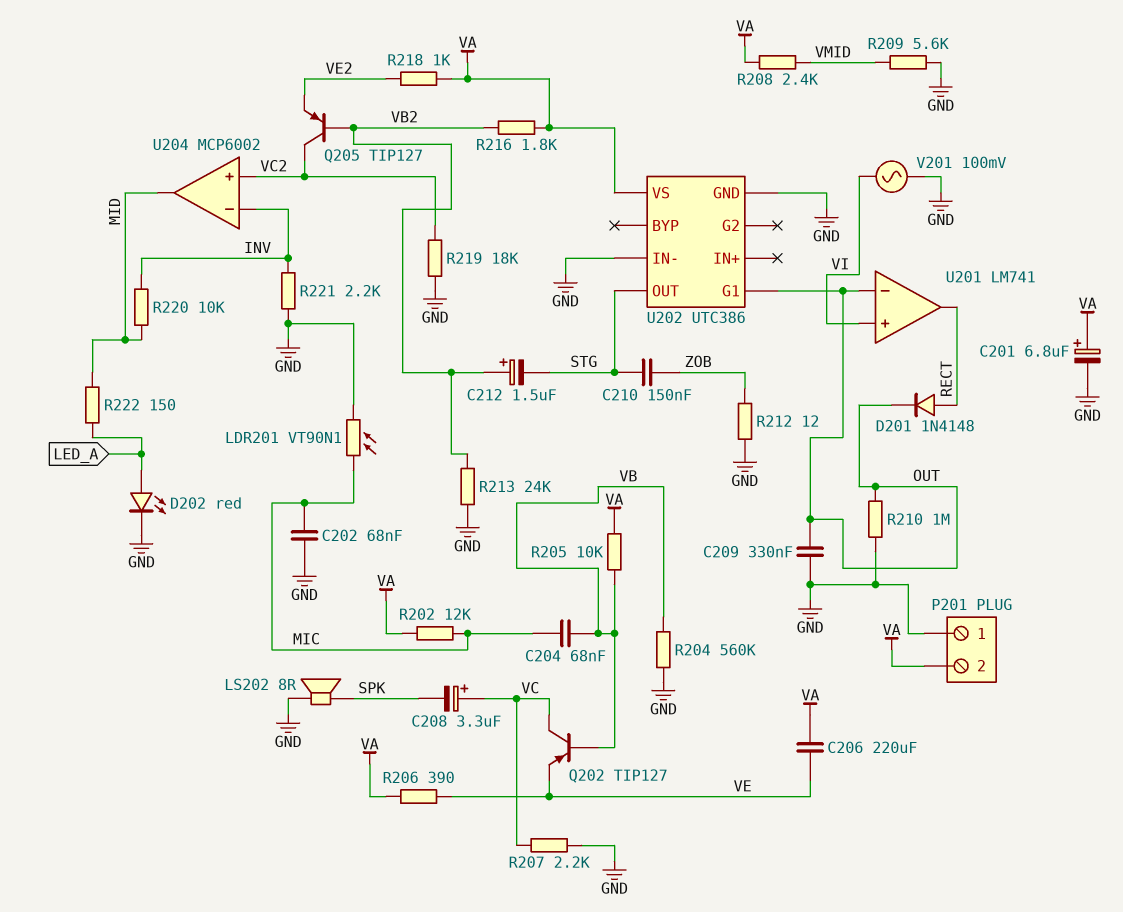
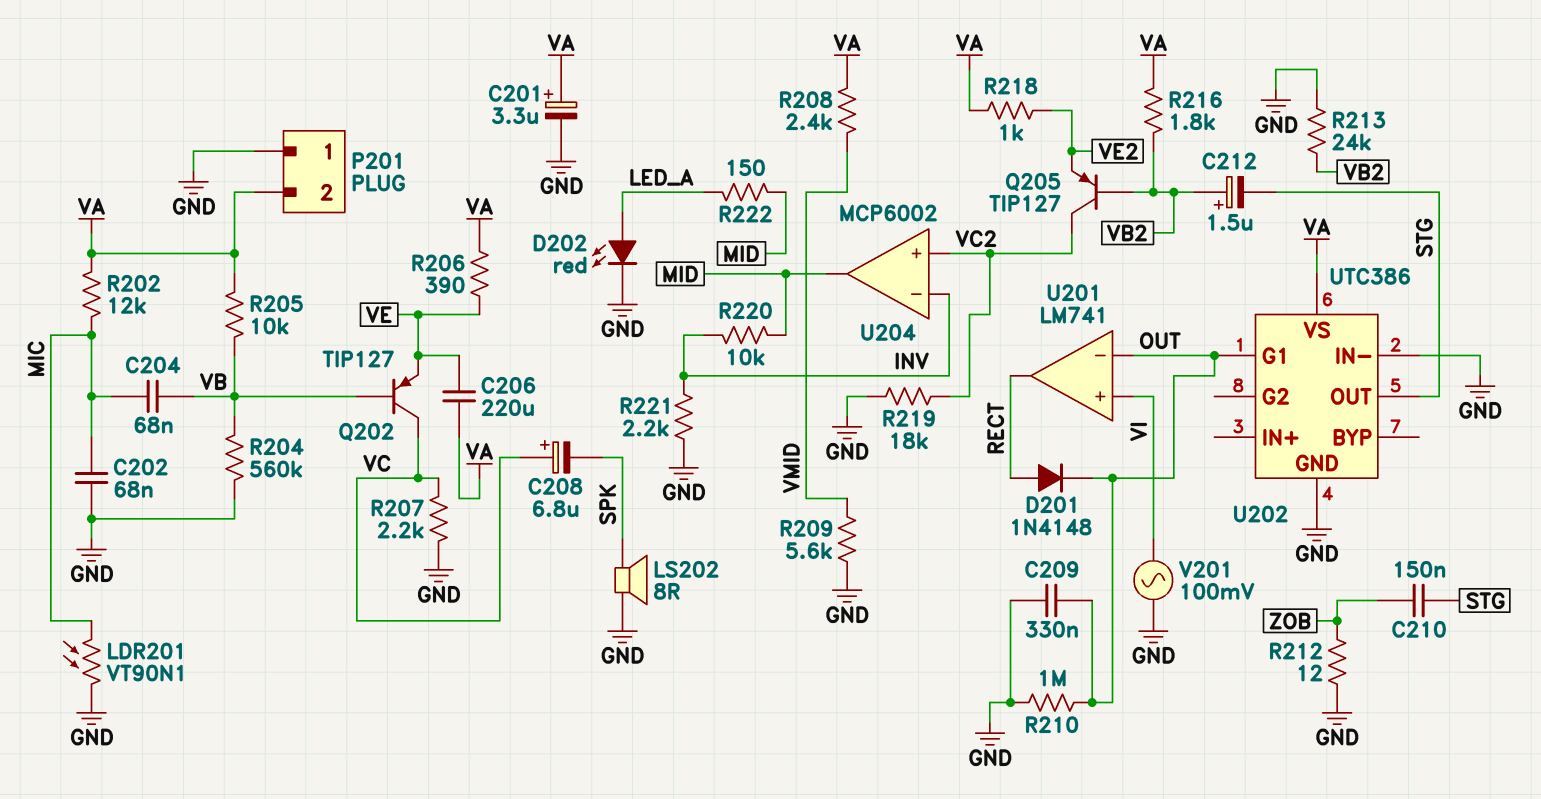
C201: 6.8uF (plus VA, minus GND) -> 3.3uF (plus VA, minus GND)
C208: 3.3uF (plus VC, minus SPK) -> 6.8uF (plus VC, minus SPK)

